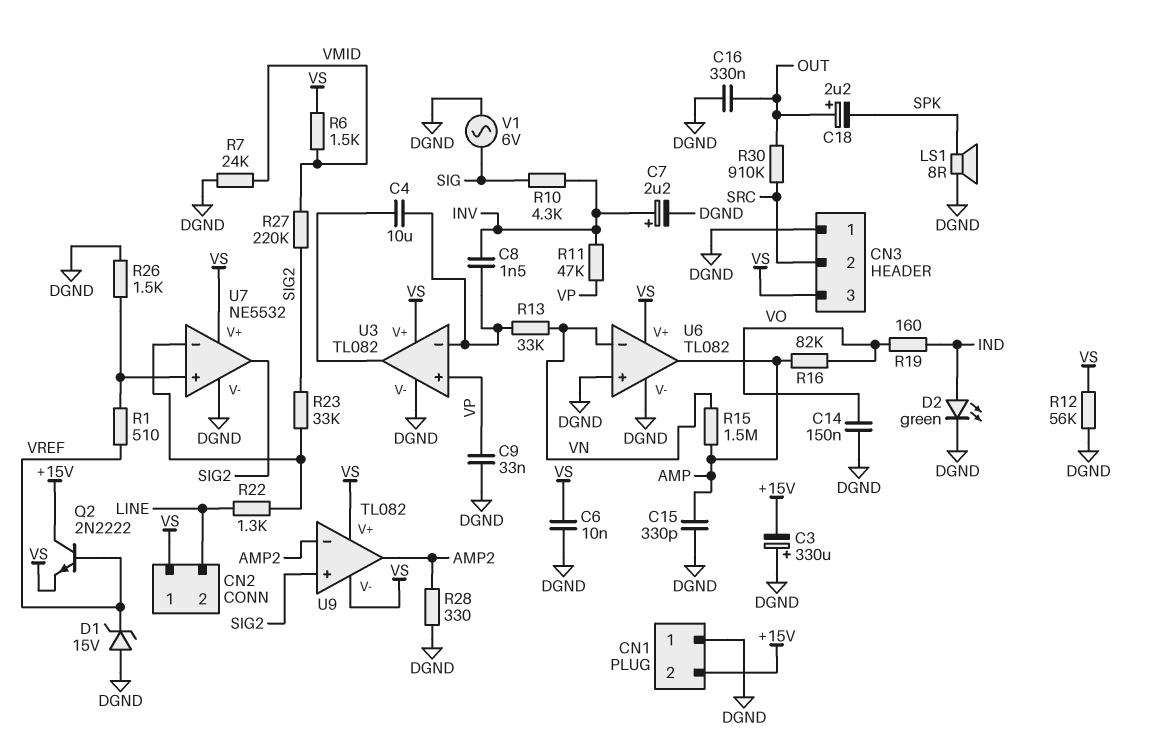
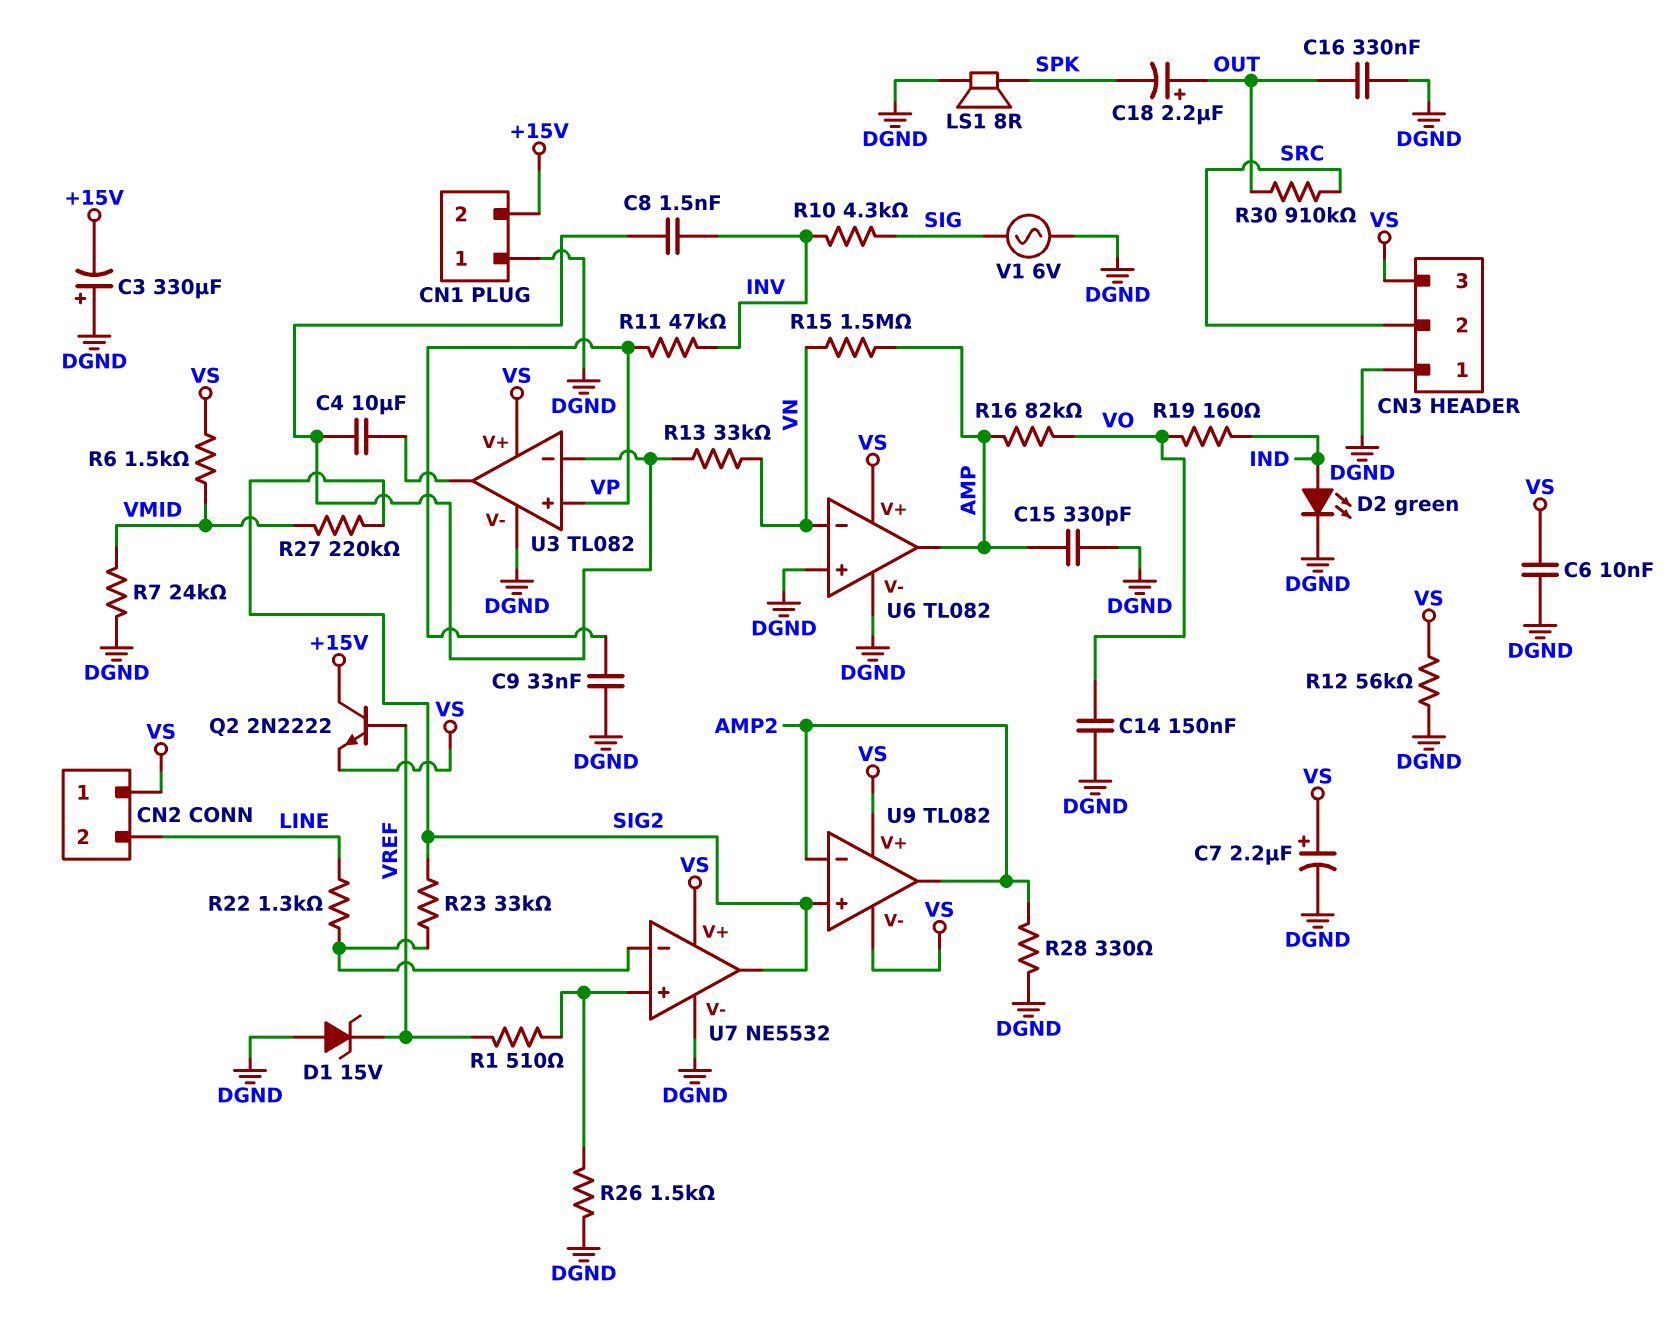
C7: 2.2uF (plus INV, minus DGND) -> 2.2uF (plus VS, minus DGND)

